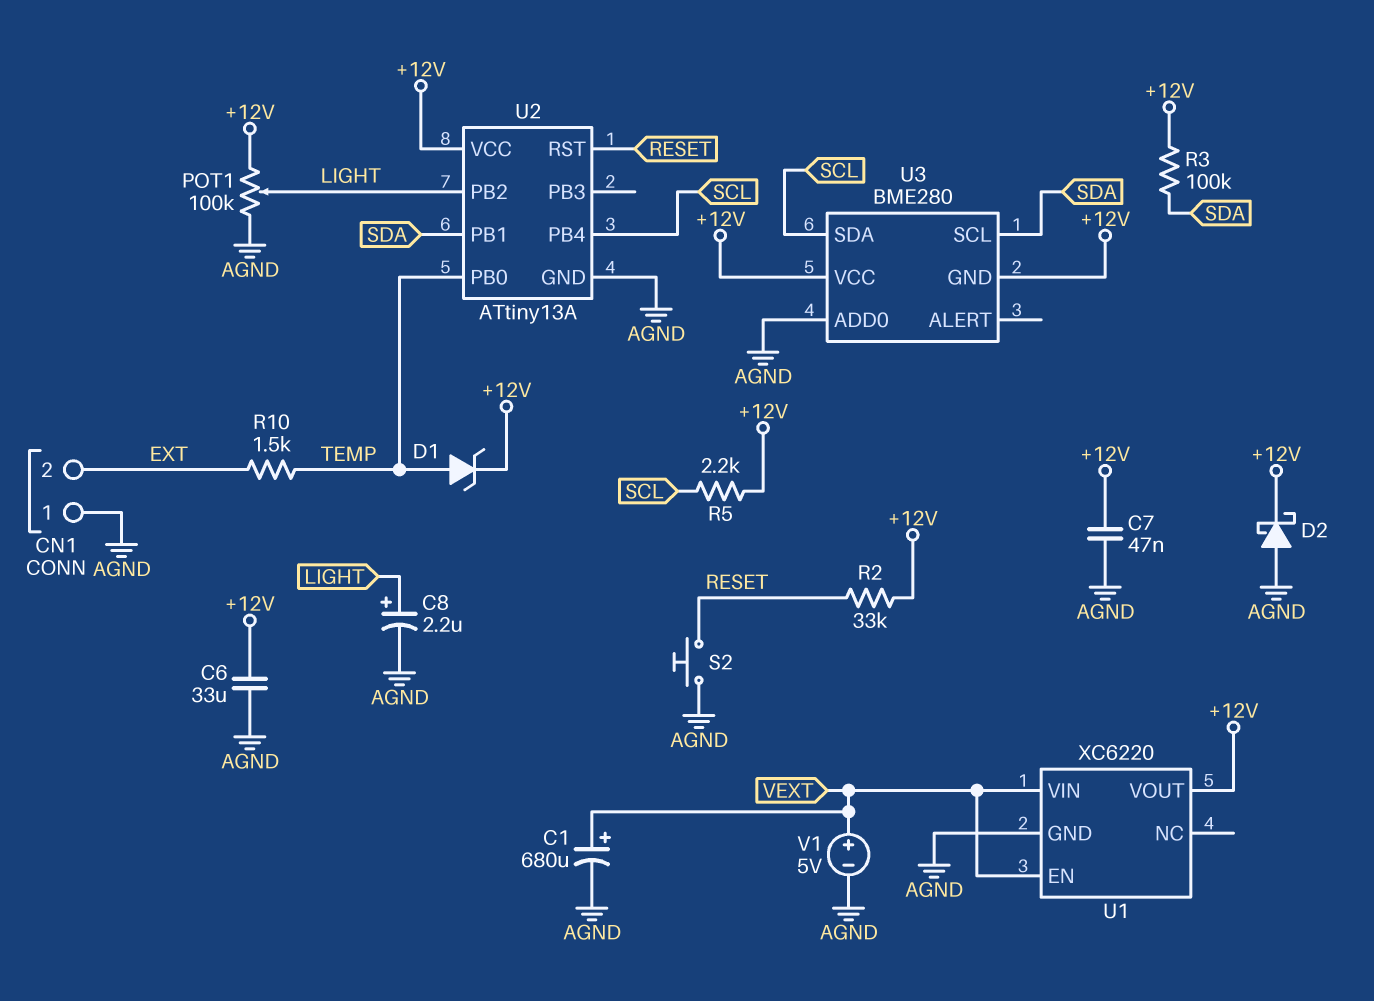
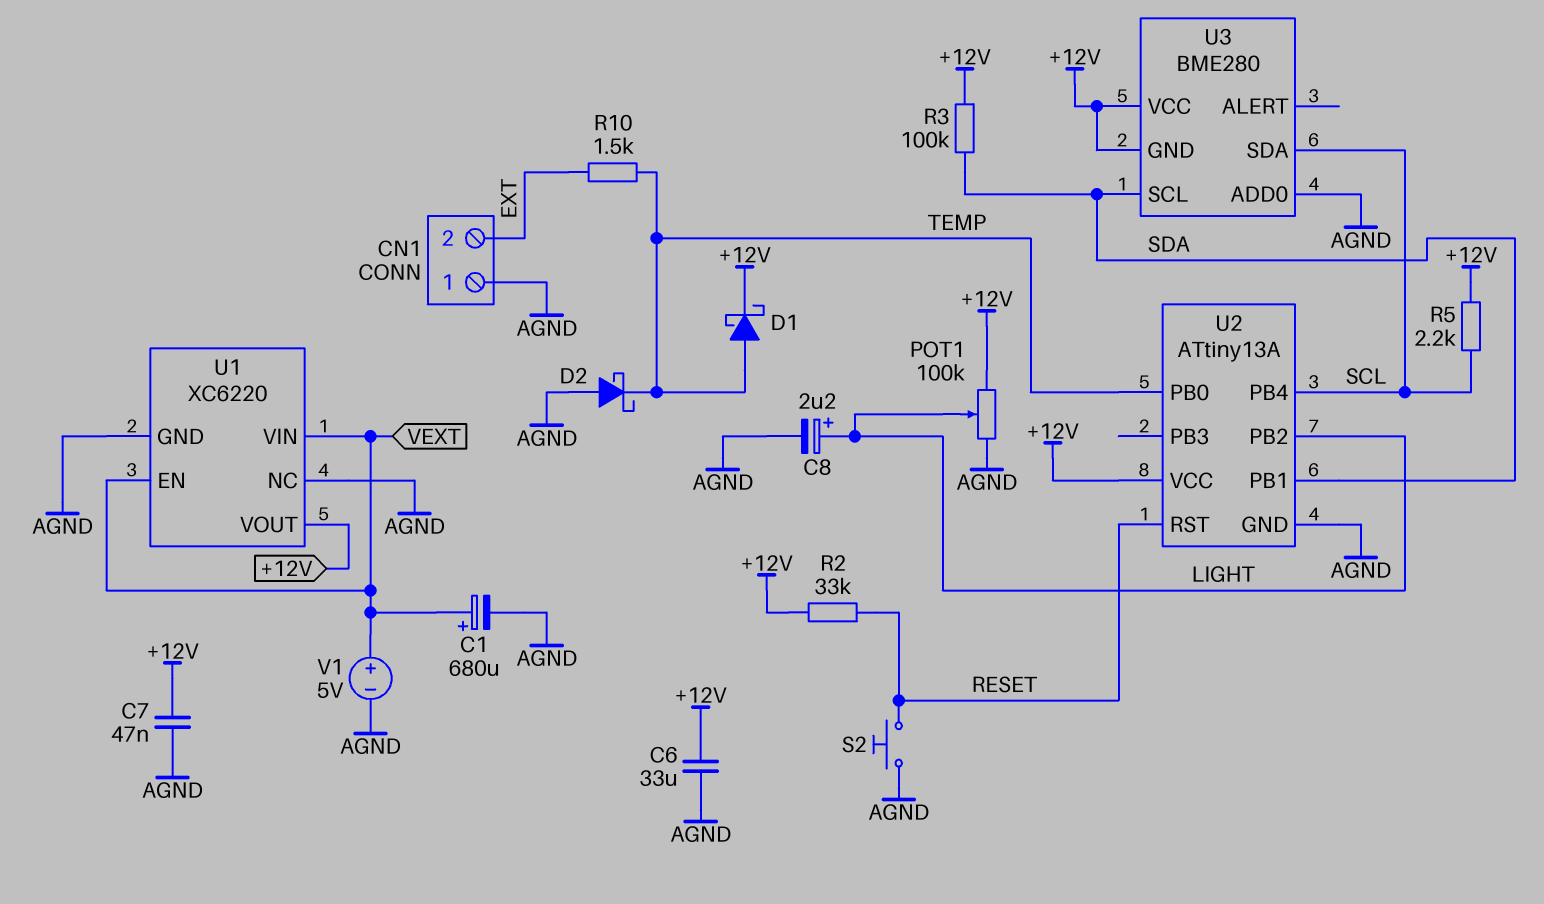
D1: zener (A TEMP, K +12V) -> schottky (A TEMP, K +12V)
D2: schottky (A AGND, K +12V) -> schottky (A AGND, K TEMP)
U1 pin NC: none -> AGND

